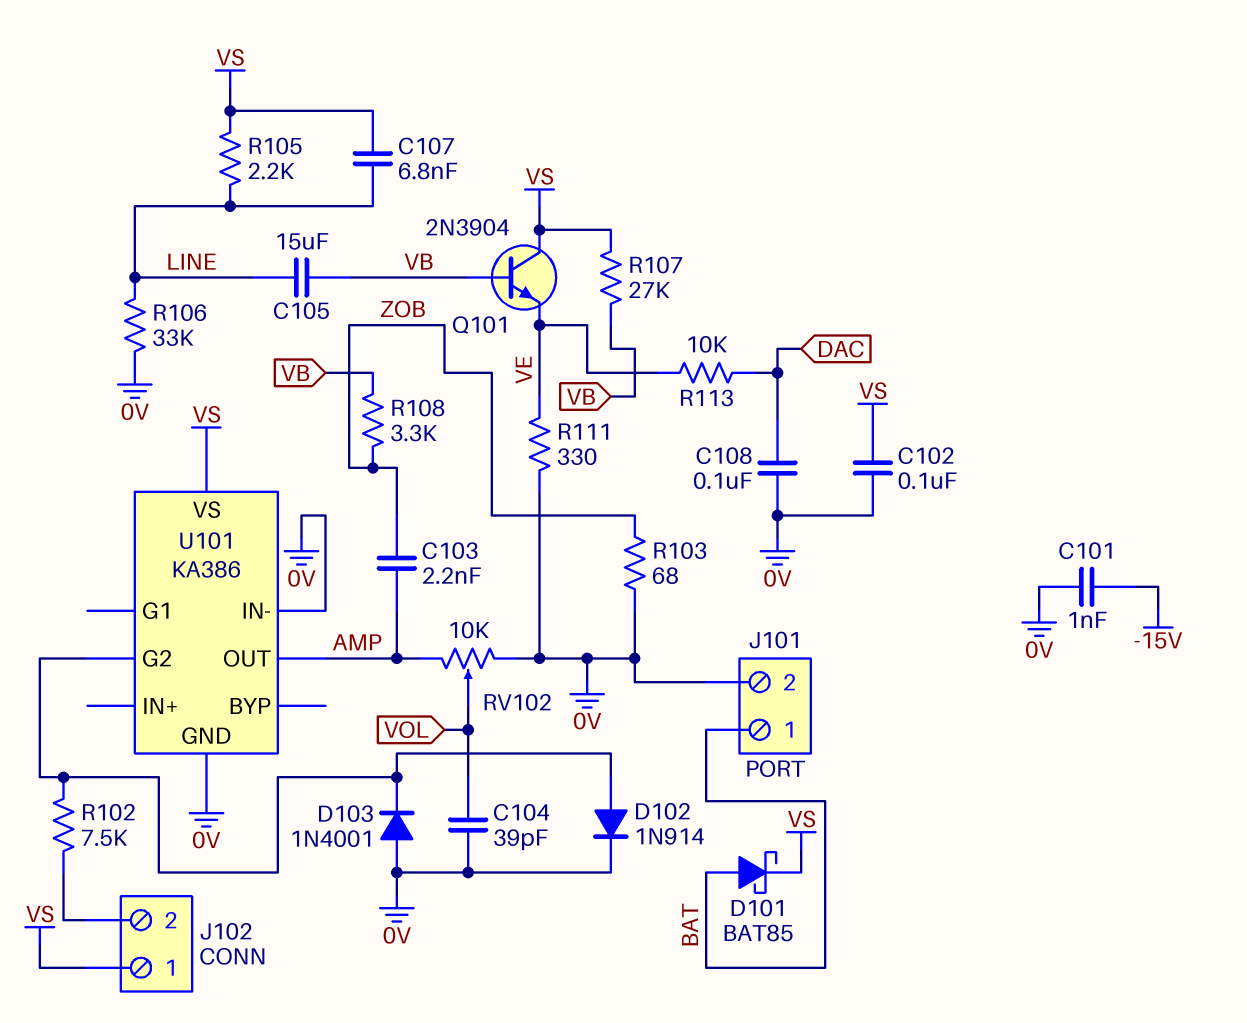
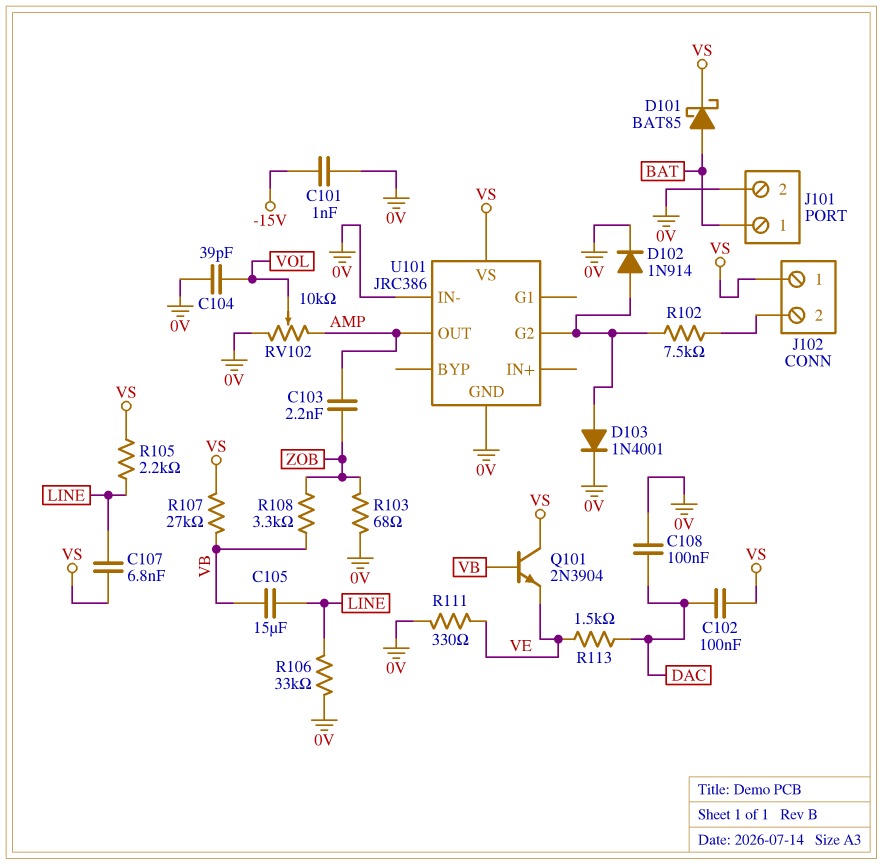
C102: 100nF (0V, VS) -> 100nF (DAC, VS)
D103: diode 1N4001 (A 0V, K U101/G2) -> diode 1N4001 (A U101/G2, K 0V)
R113: 10k (DAC, VE) -> 1.5k (DAC, VE)
U101: KA386 -> JRC386

